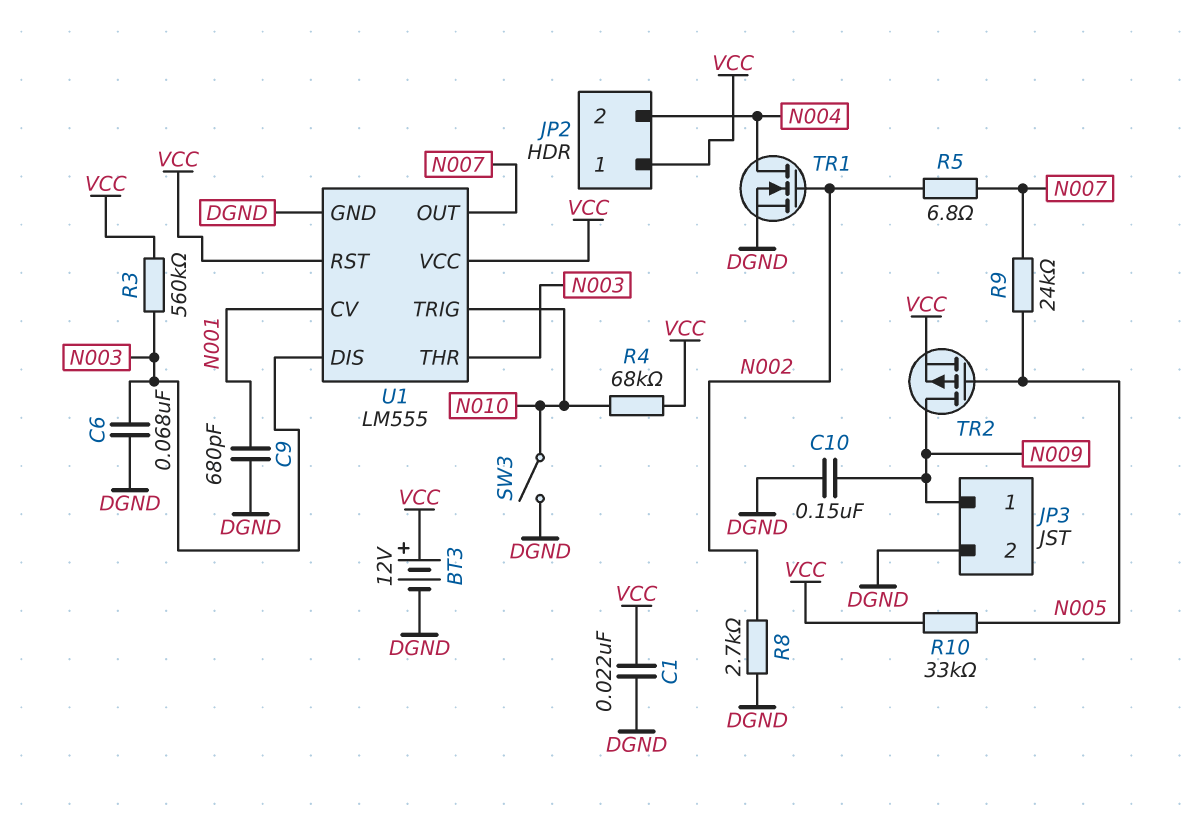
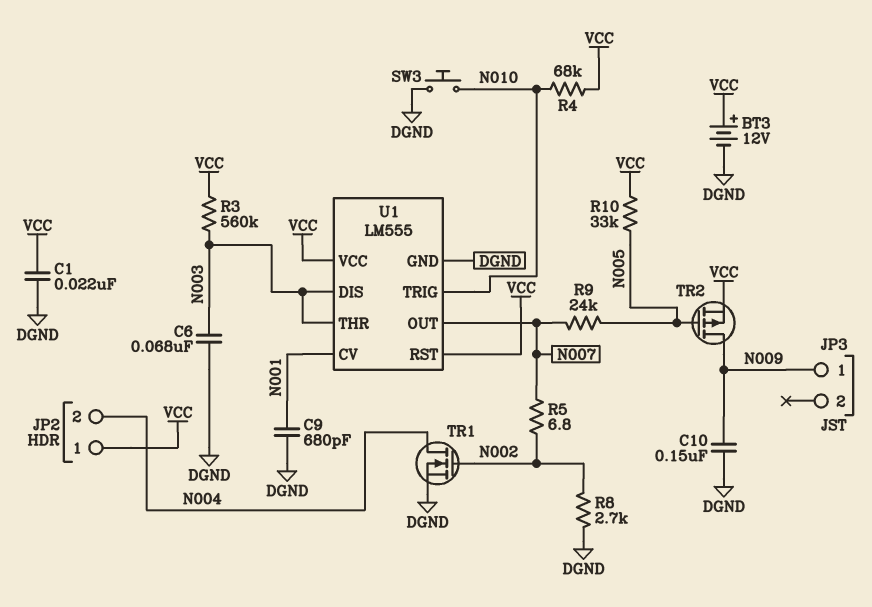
JP3 pin 2: DGND -> none
SW3: switch (DGND, N010) -> button (DGND, N010)

